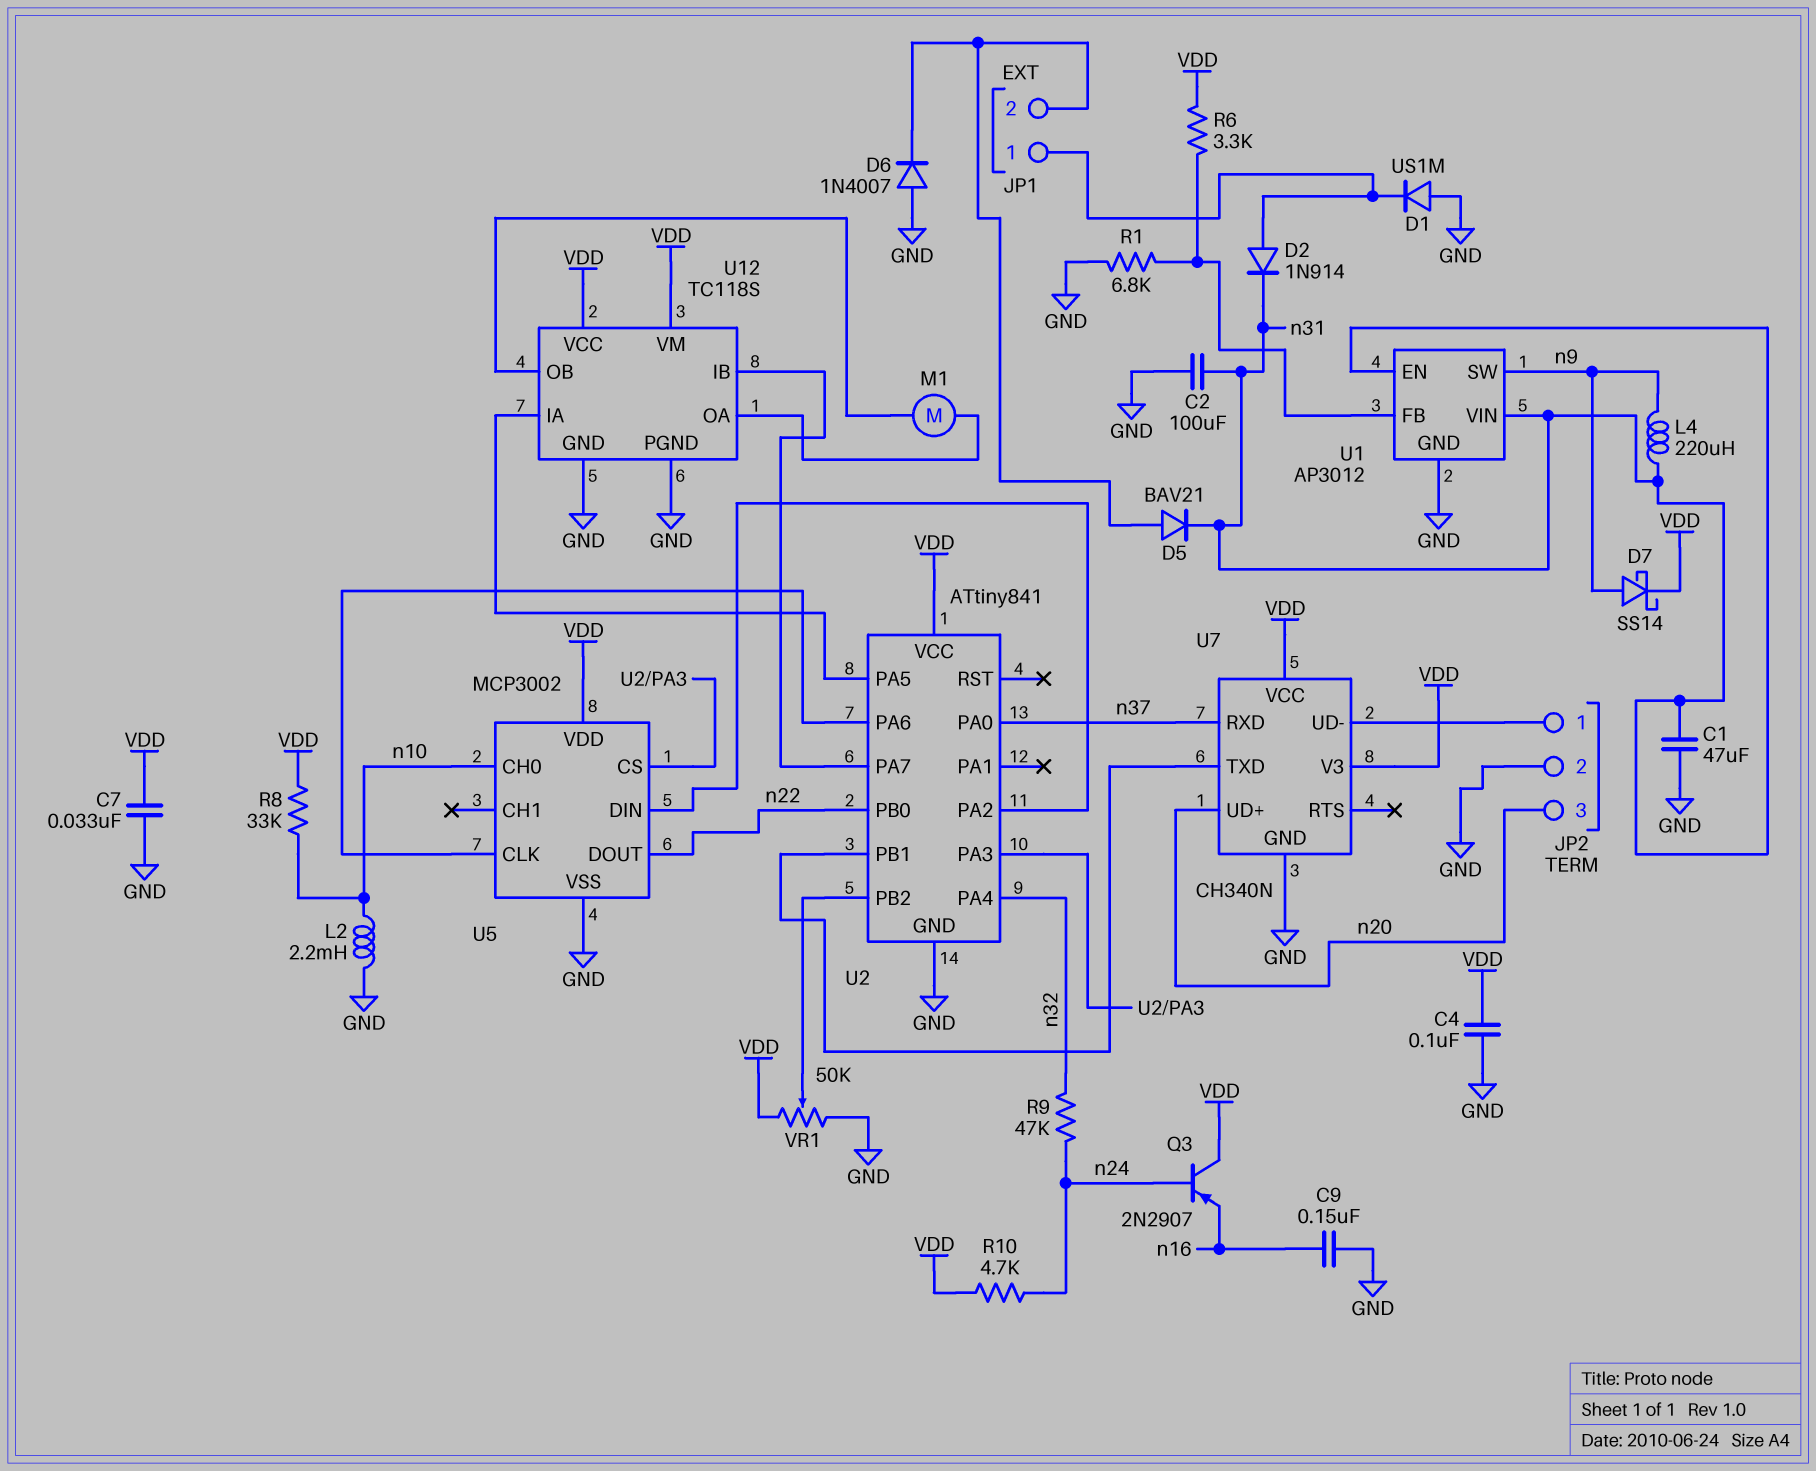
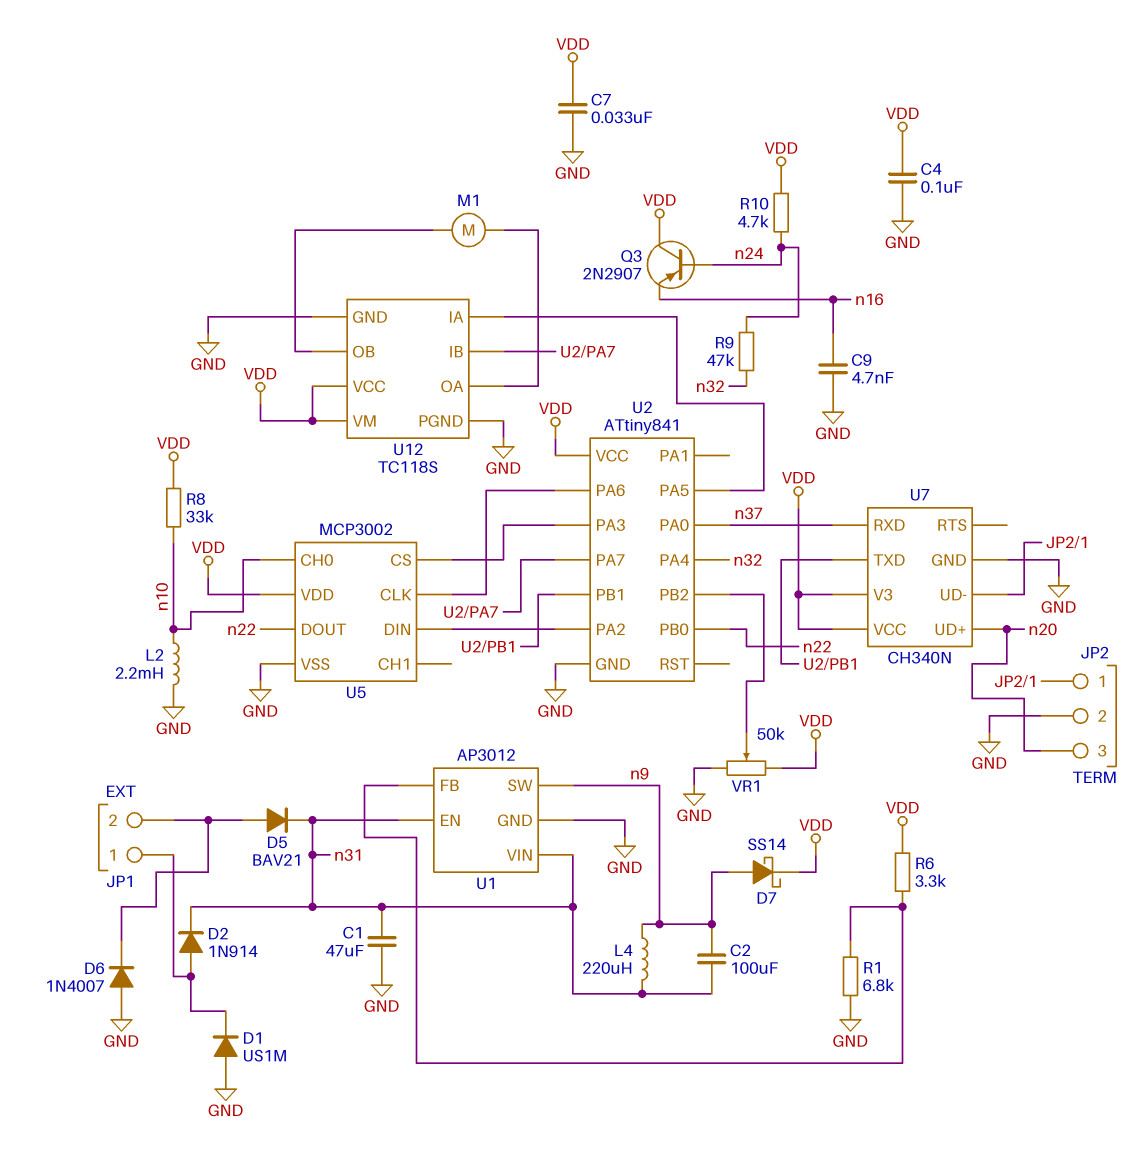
C2: 100uF (GND, n31) -> 100uF (n9, n31)
C9: 150nF (GND, n16) -> 4.7nF (GND, n16)

